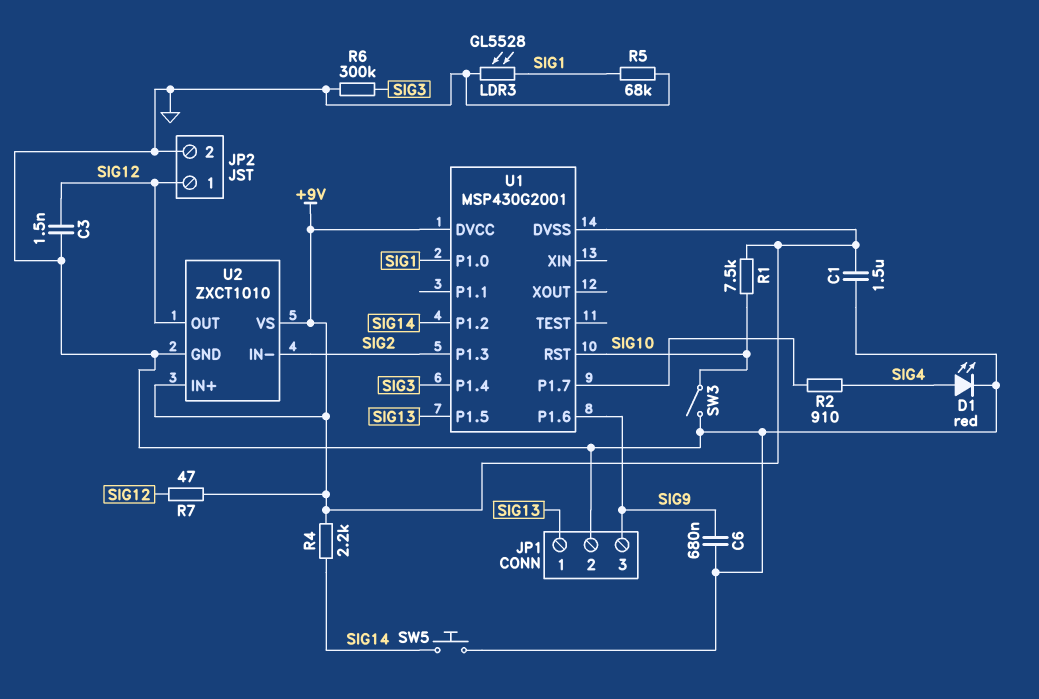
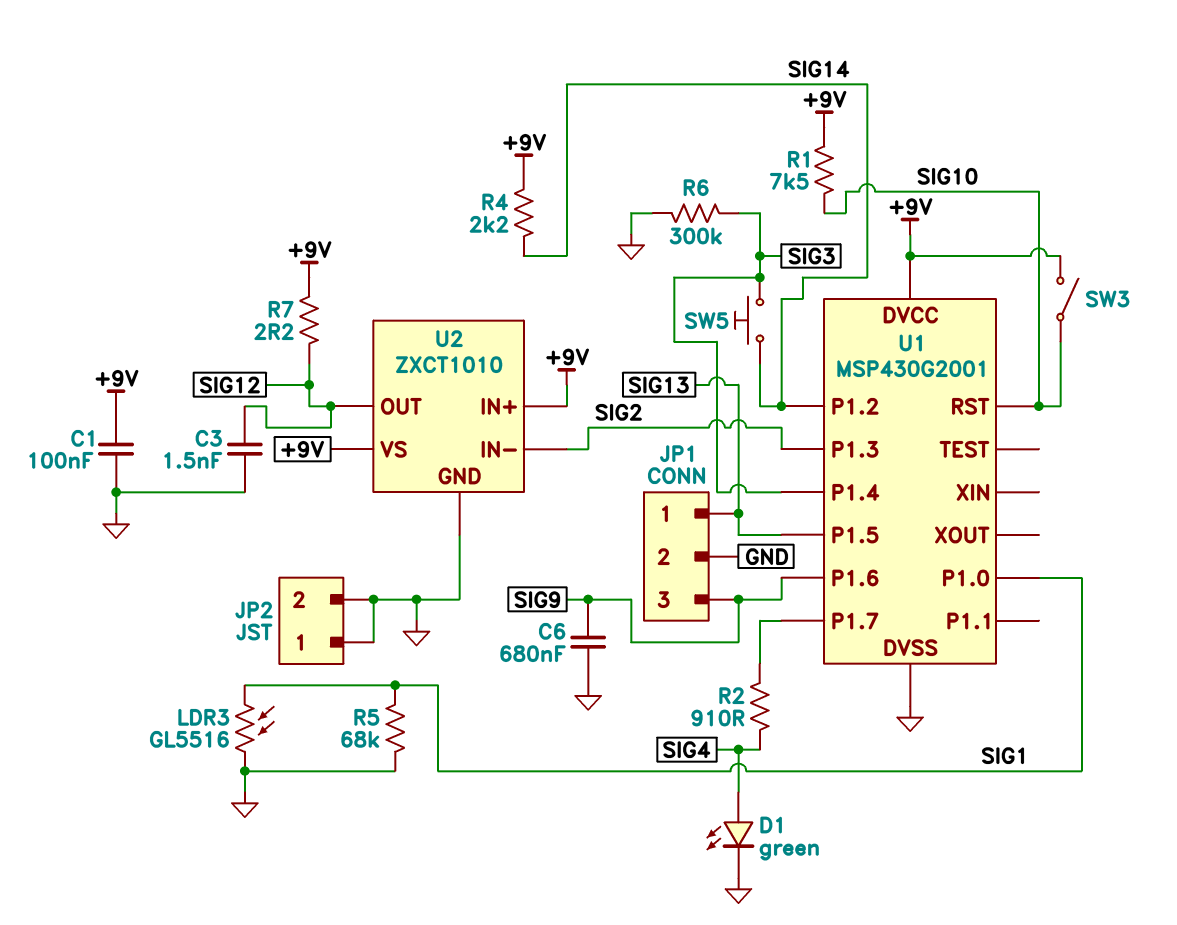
C1: 1.5uF (+9V, GND) -> 100nF (+9V, GND)
D1: LED red (A SIG4, K GND) -> LED green (A SIG4, K GND)
JP2 pin 1: SIG12 -> GND
LDR3: GL5528 (GND, SIG1) -> GL5516 (GND, SIG1)
R7: 47 (+9V, SIG12) -> 2.2 (+9V, SIG12)
SW3: switch (GND, SIG10) -> switch (+9V, SIG10)
SW5: button (GND, SIG14) -> button (SIG3, SIG14)
U1 pin DVSS: +9V -> GND

